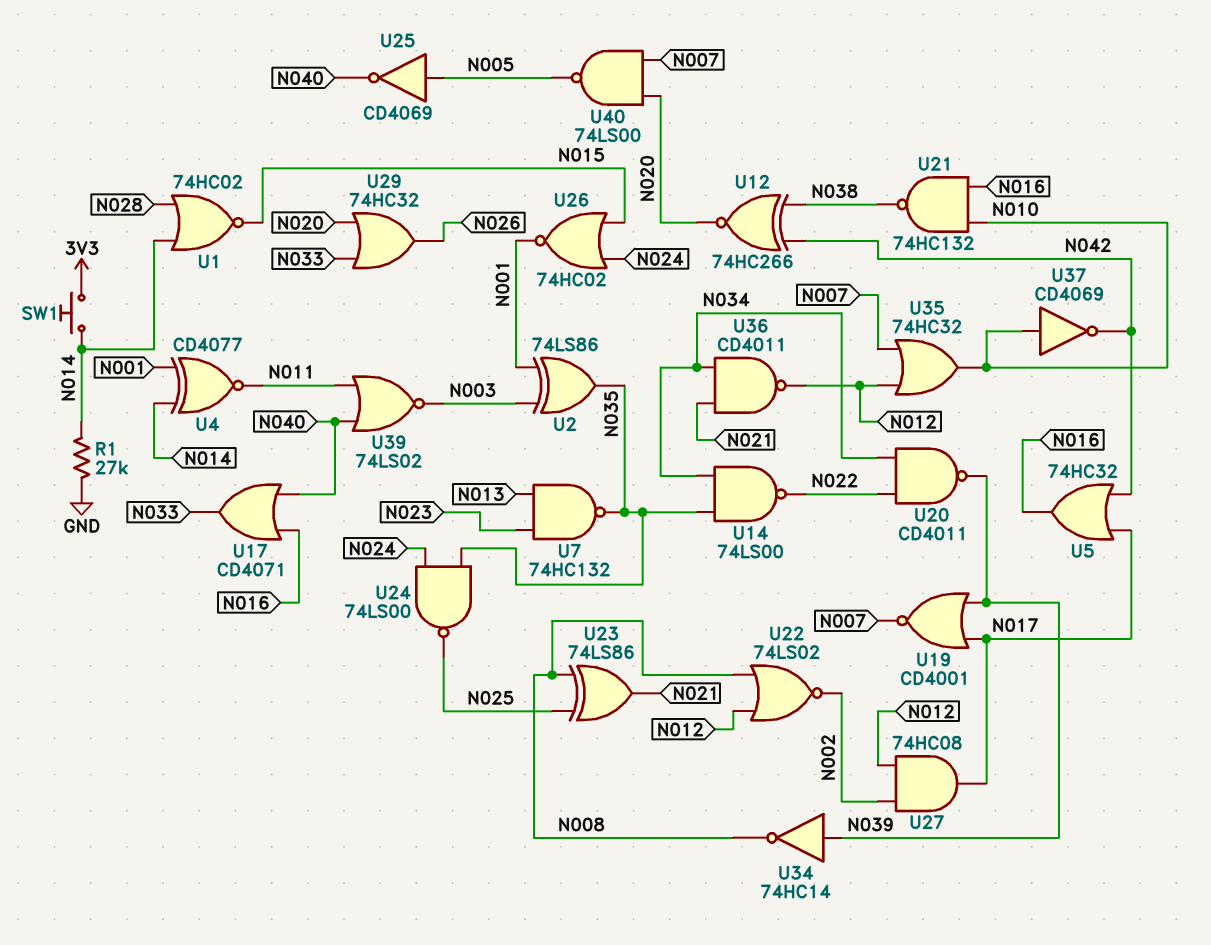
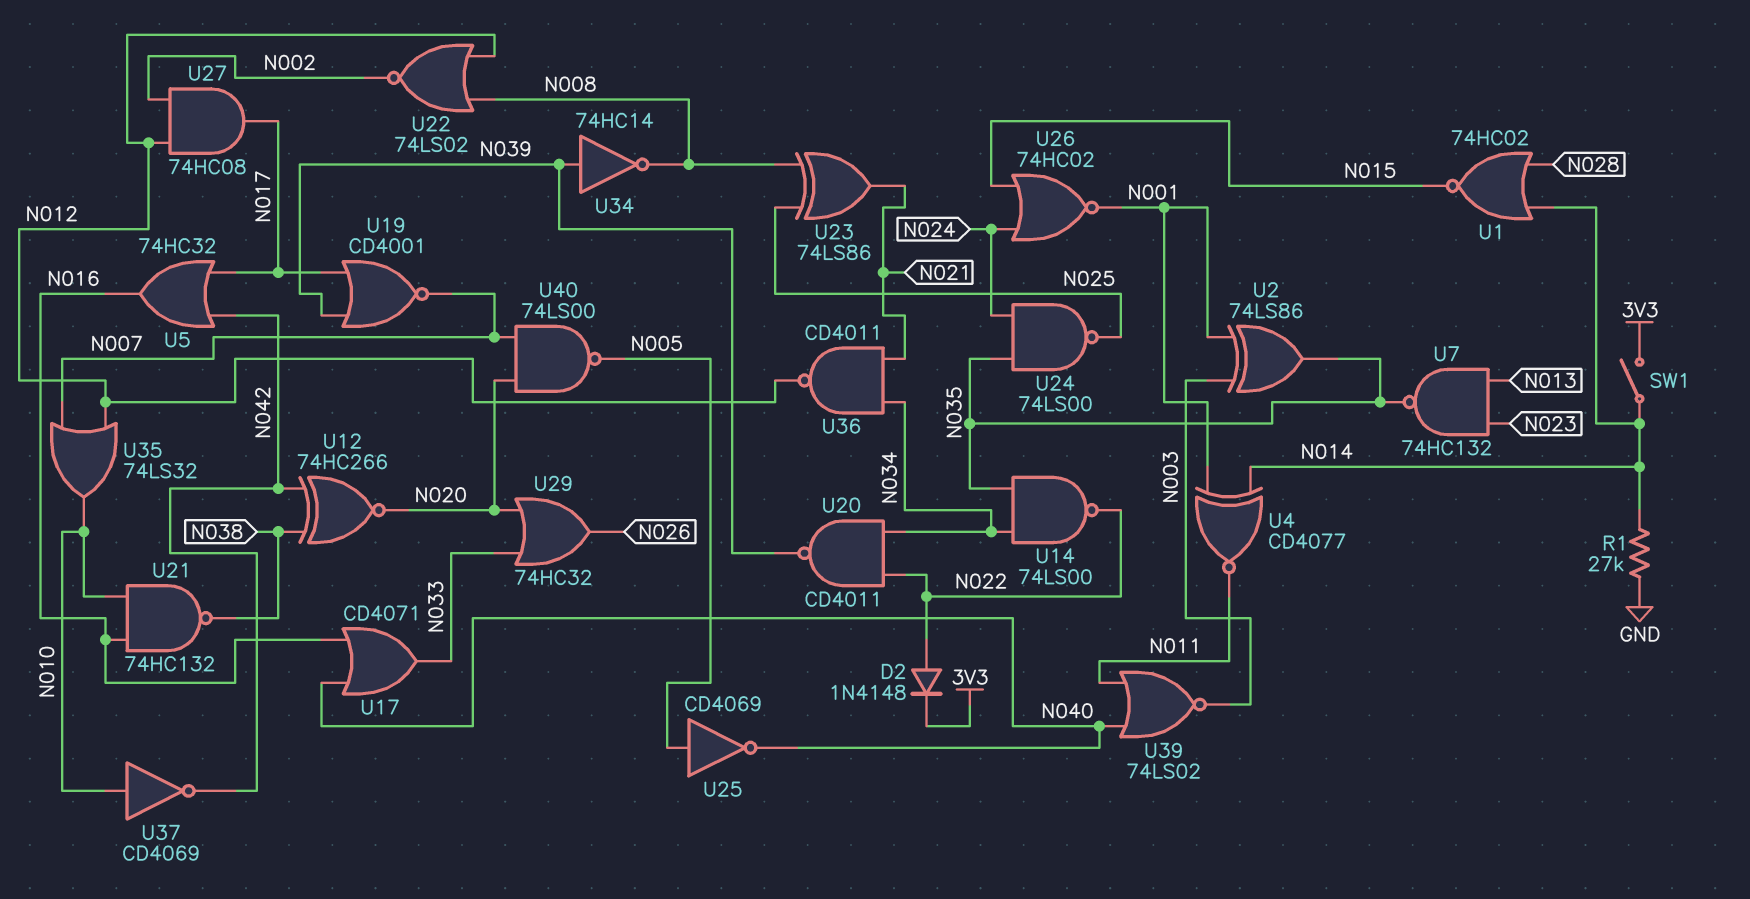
D2: none -> diode 1N4148 (A N022, K 3V3)
SW1: button (3V3, N014) -> switch (3V3, N014)
U35: OR 74HC32 (in N007, in N012, out N010) -> OR 74LS32 (in N007, in N012, out N010)

